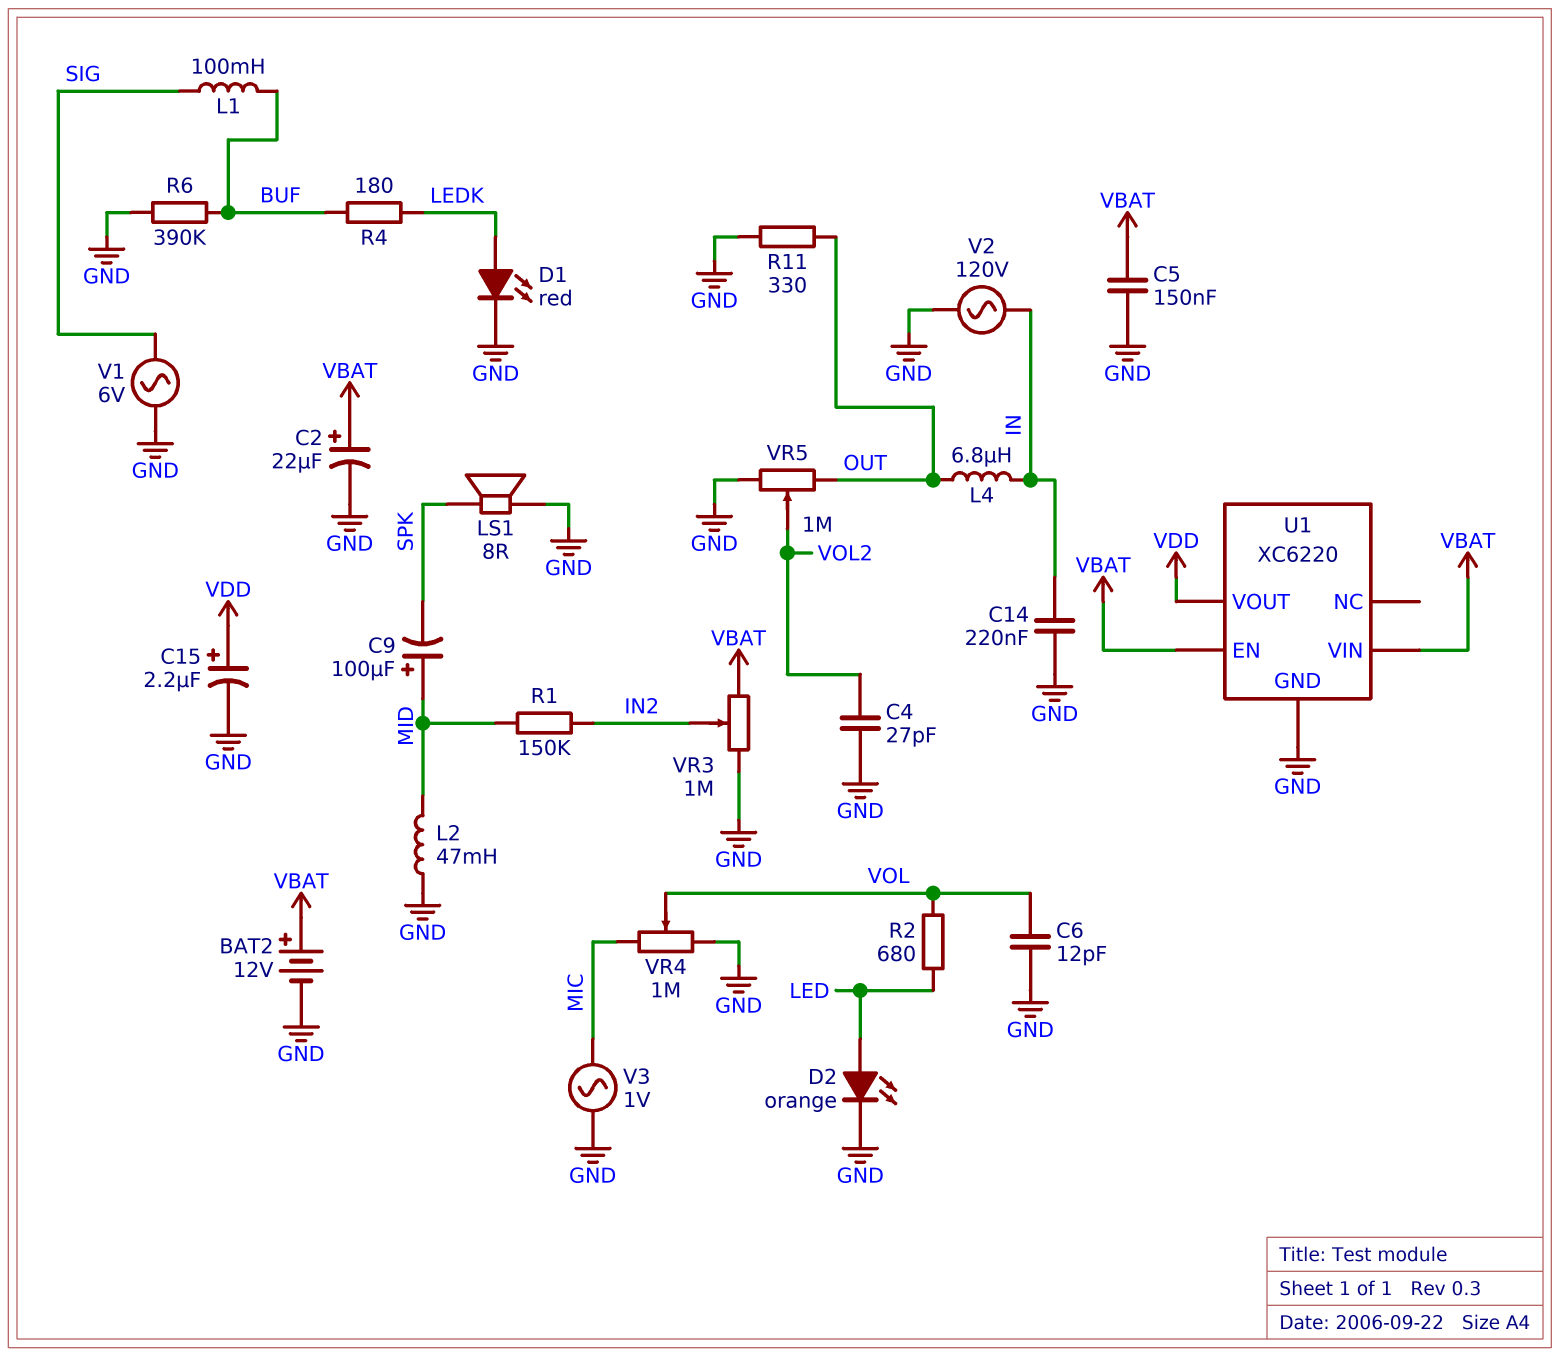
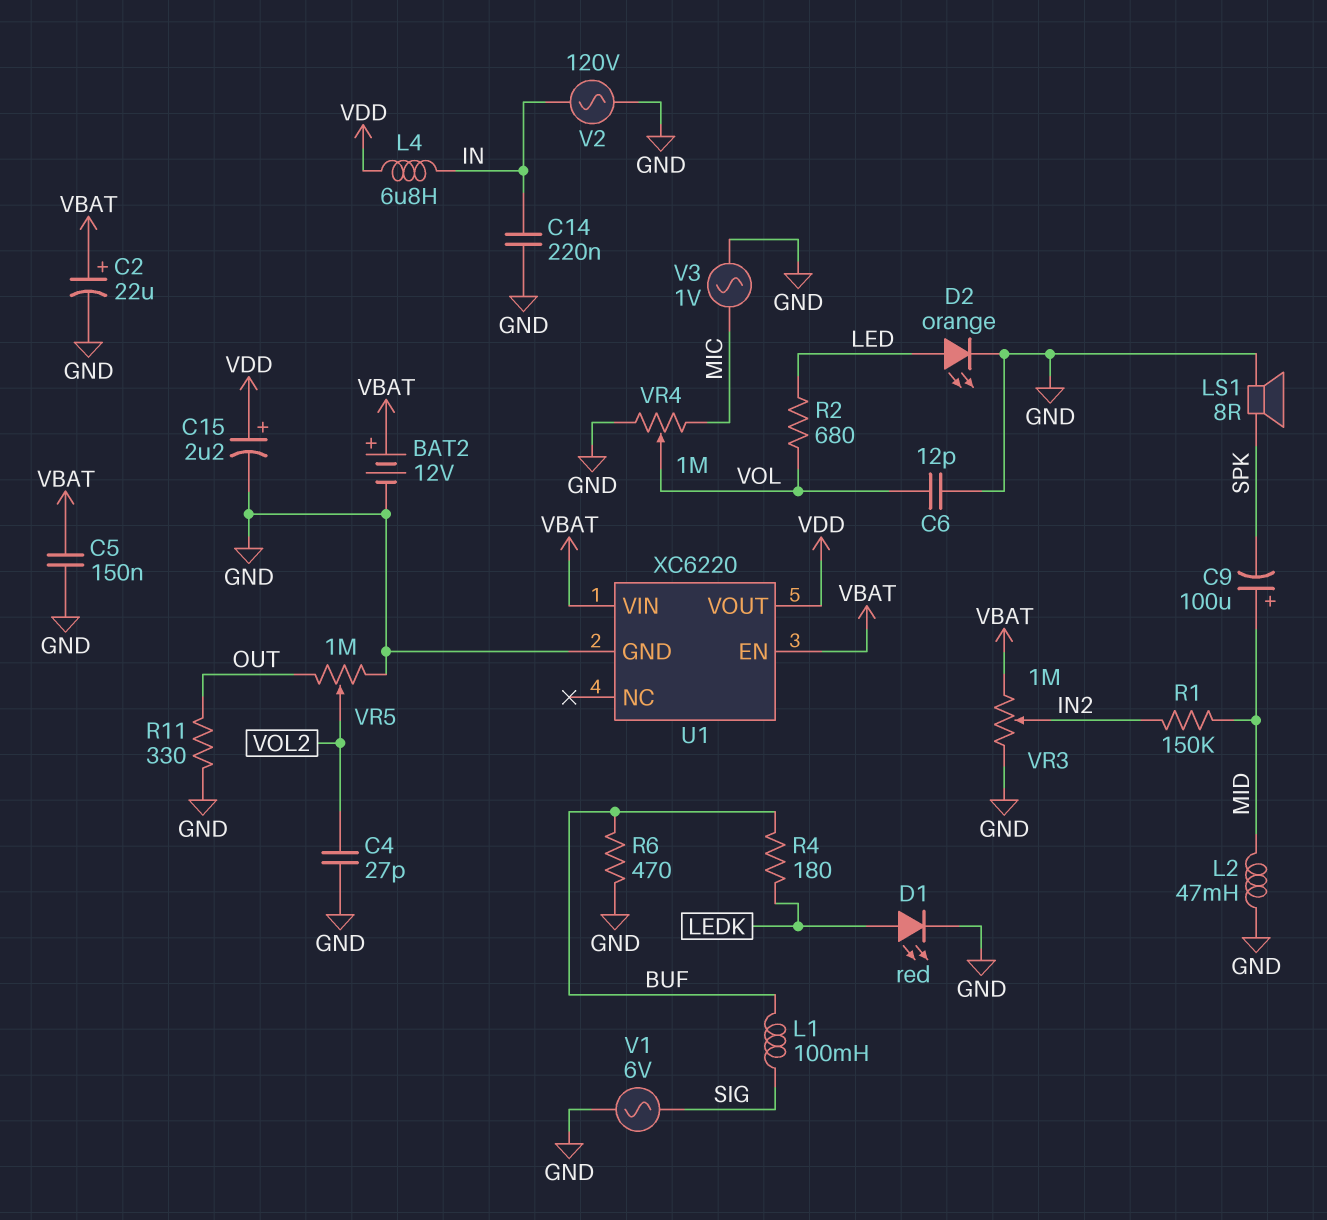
L4: 6.8uH (IN, OUT) -> 6.8uH (IN, VDD)
R6: 390k (BUF, GND) -> 470 (BUF, GND)

